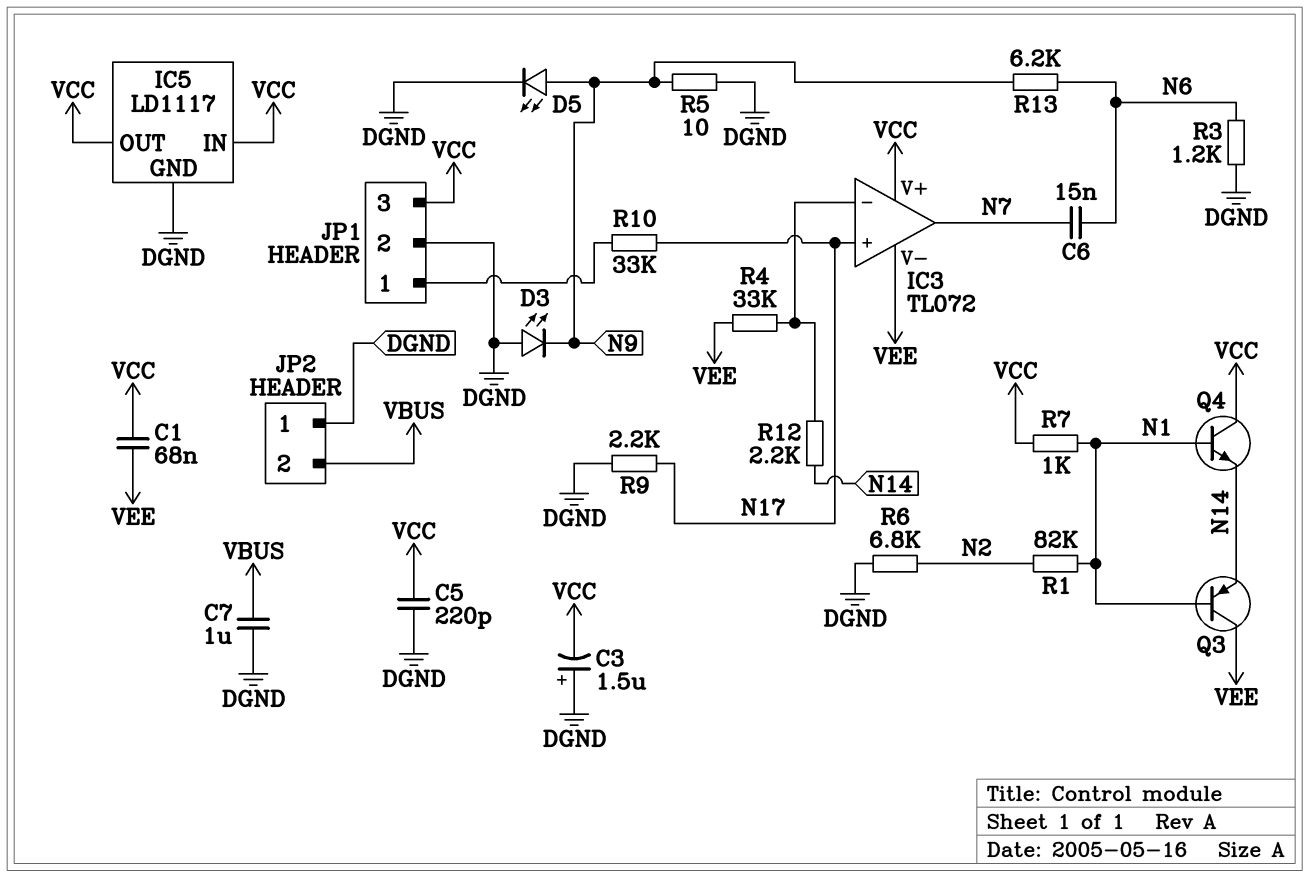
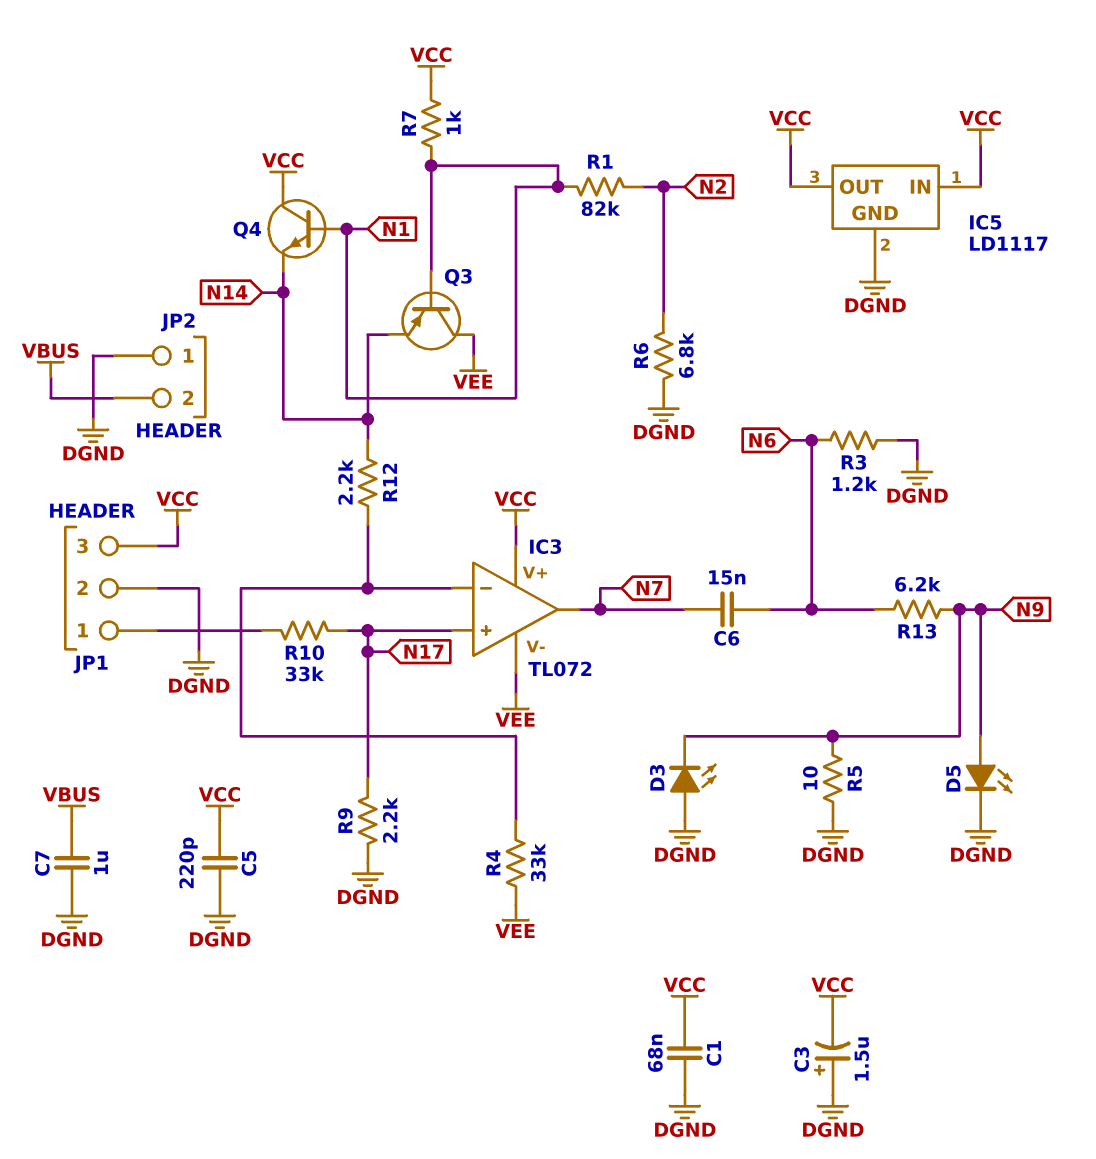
C1: 68nF (VCC, VEE) -> 68nF (DGND, VCC)

